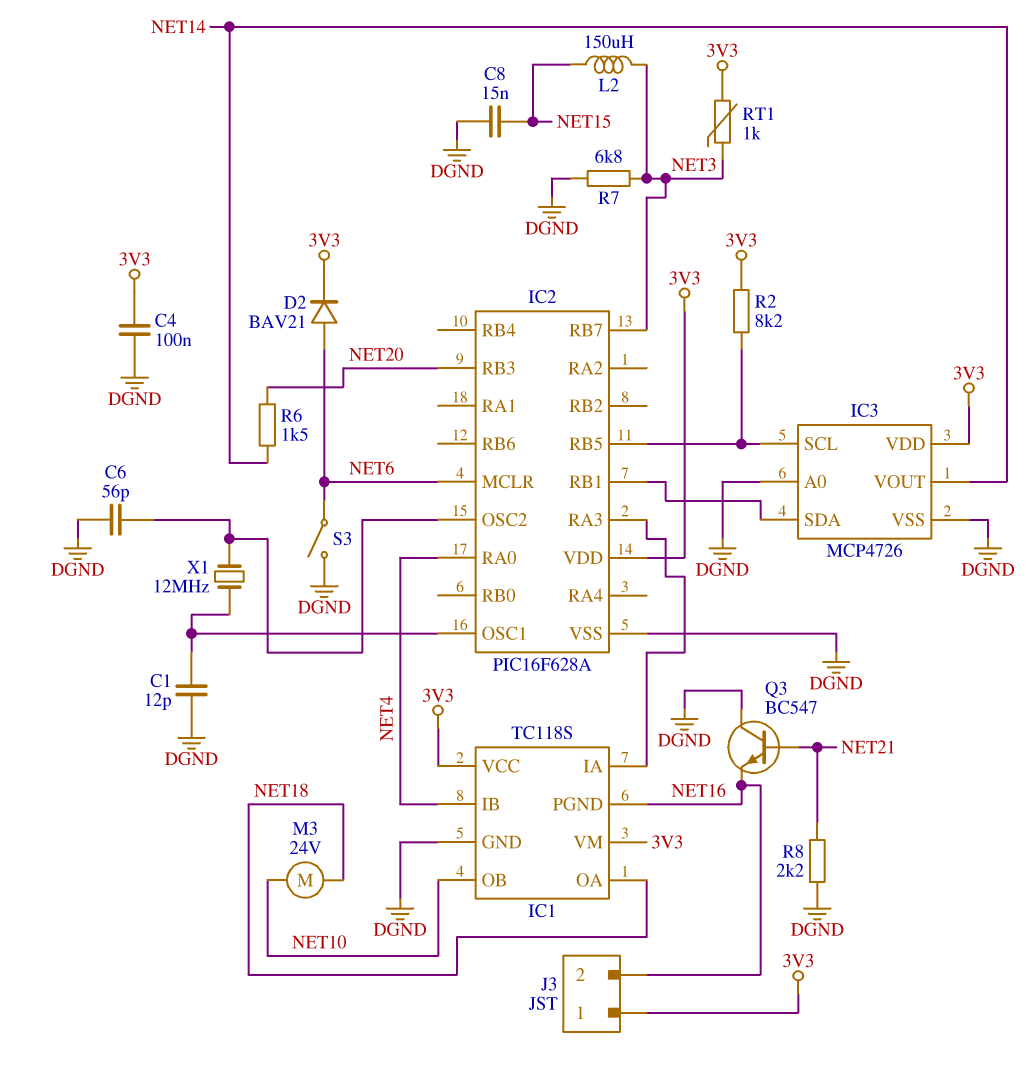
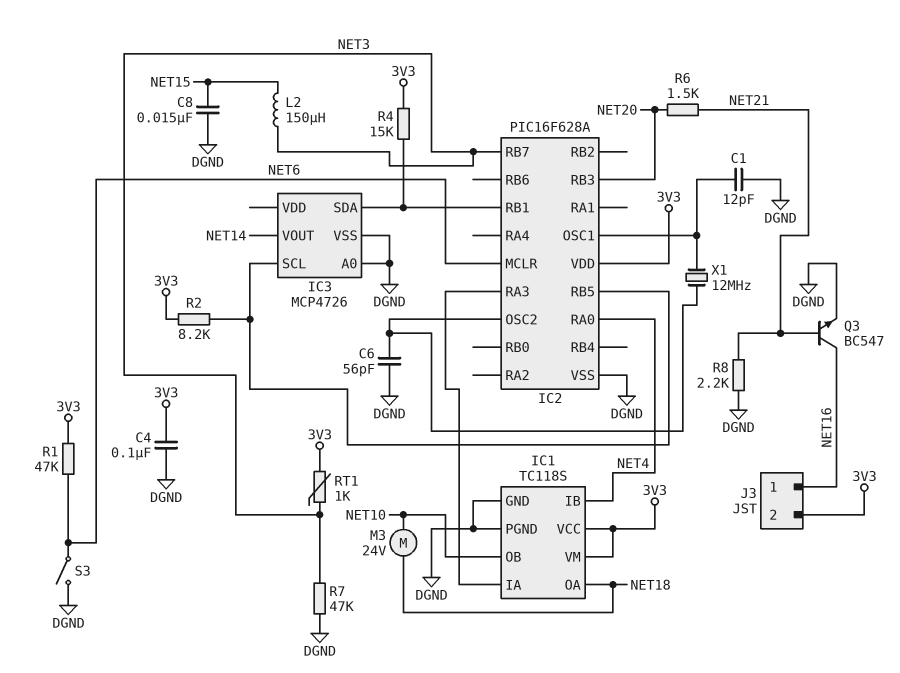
D2: diode BAV21 (A NET6, K 3V3) -> none
IC1 pin PGND: NET16 -> DGND
IC3 pin VDD: 3V3 -> none
J3 pin 1: 3V3 -> NET16
J3 pin 2: NET16 -> 3V3
Q3: NPN BC547 (B NET21, C DGND, E NET16) -> NPN BC547 (B NET21, C NET16, E DGND)
R1: none -> 47k (3V3, NET6)
R4: none -> 15k (3V3, IC2/RB1)
R6: 1.5k (NET14, NET20) -> 1.5k (NET20, NET21)
R7: 6.8k (DGND, NET3) -> 47k (DGND, NET3)

